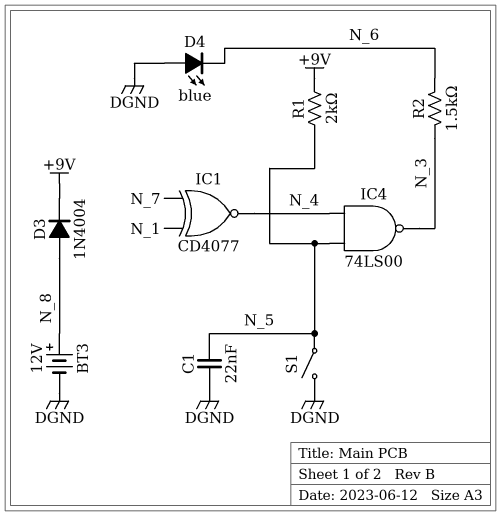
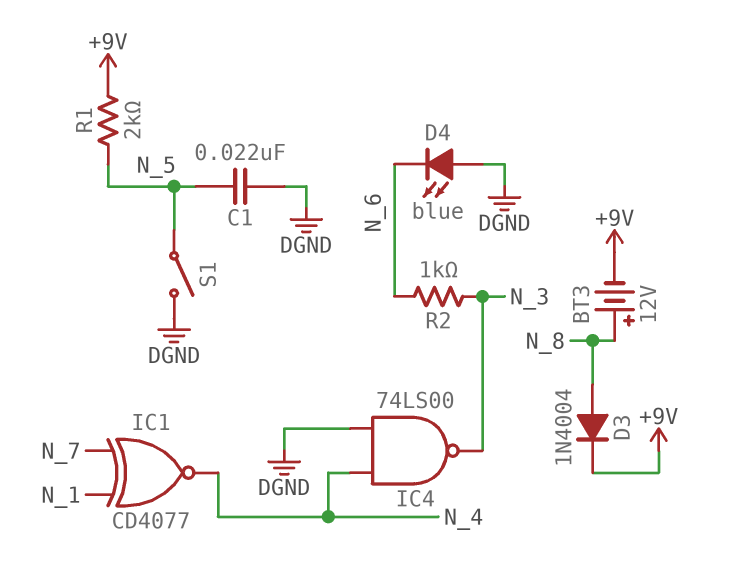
BT3: 12V (plus N_8, minus DGND) -> 12V (plus N_8, minus +9V)
IC4: NAND 74LS00 (in N_4, in N_5, out N_3) -> NAND 74LS00 (in DGND, in N_4, out N_3)
R2: 1.5k (N_3, N_6) -> 1k (N_3, N_6)

